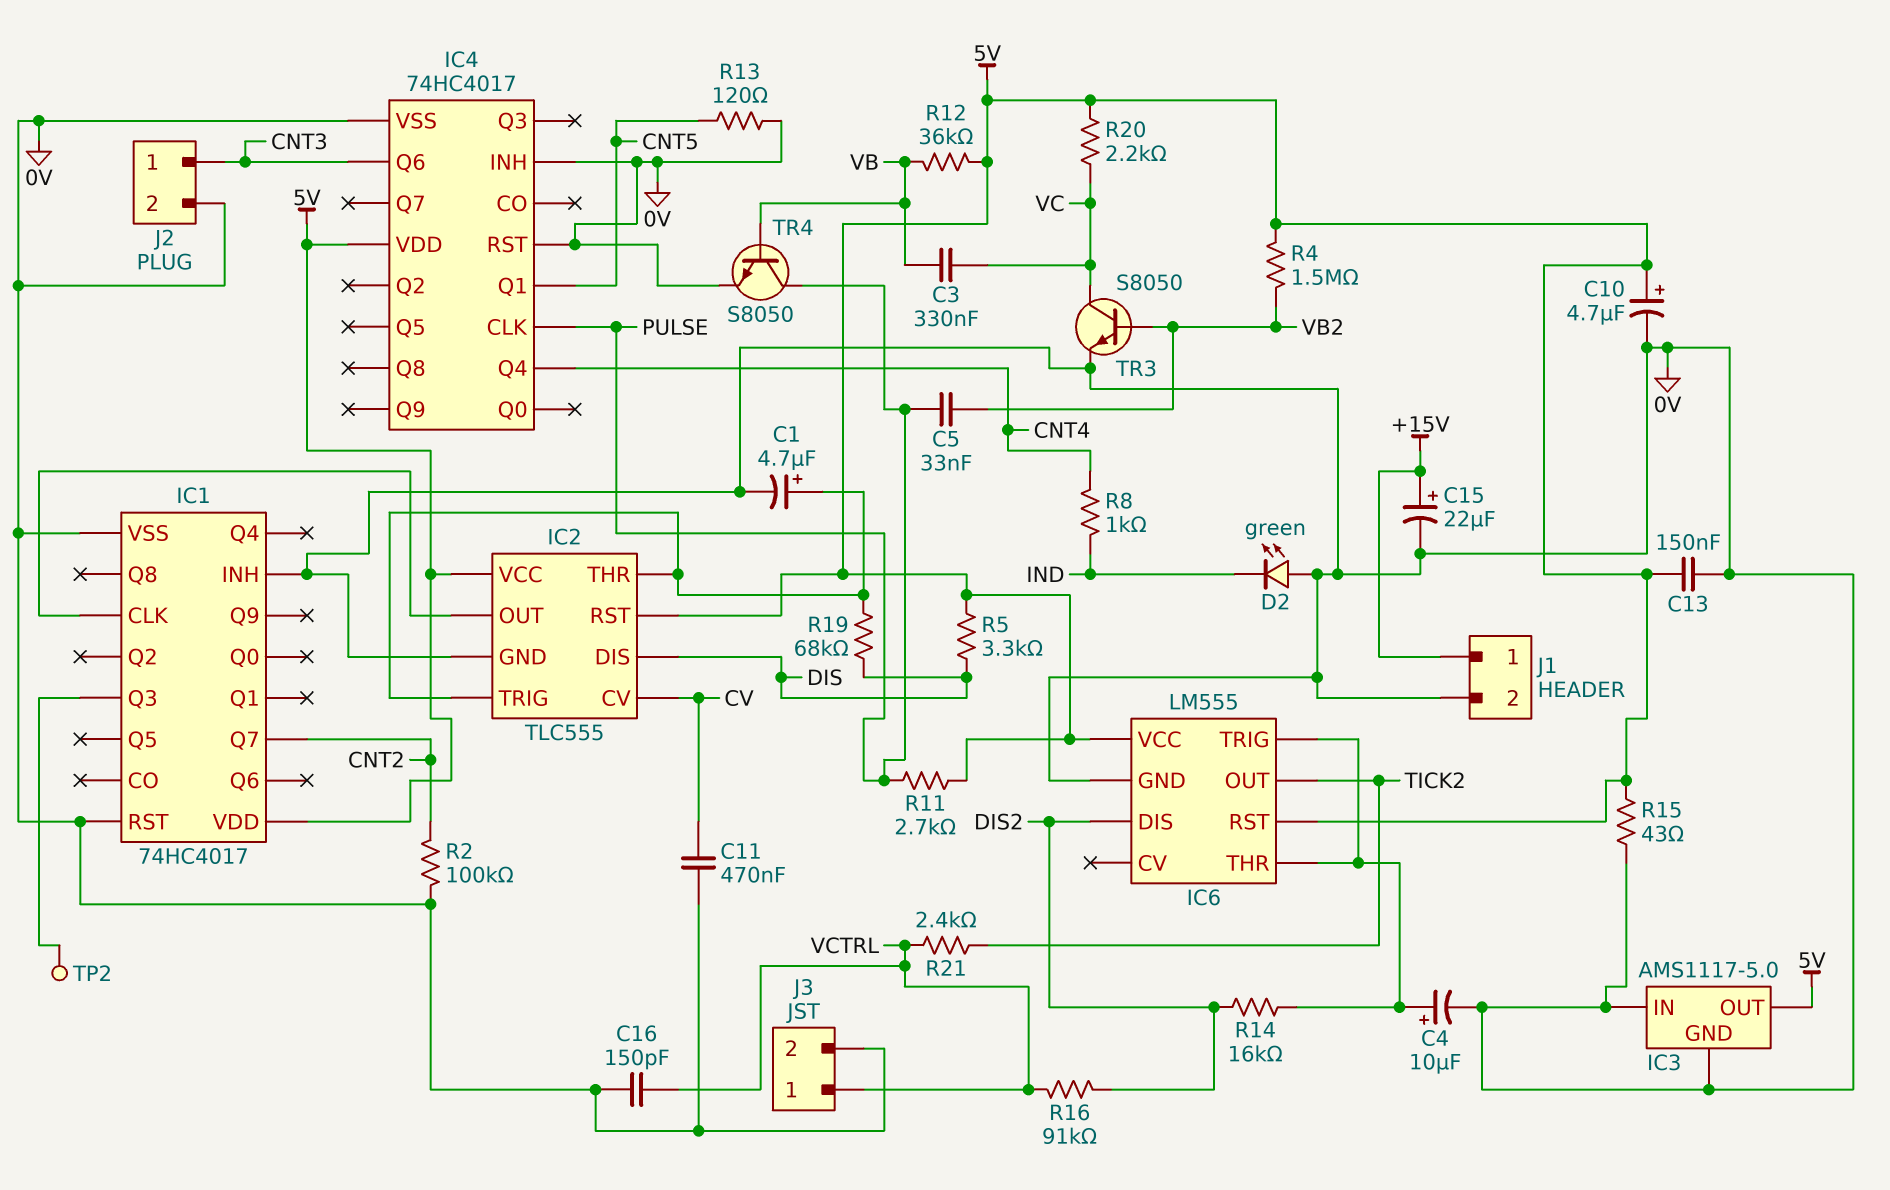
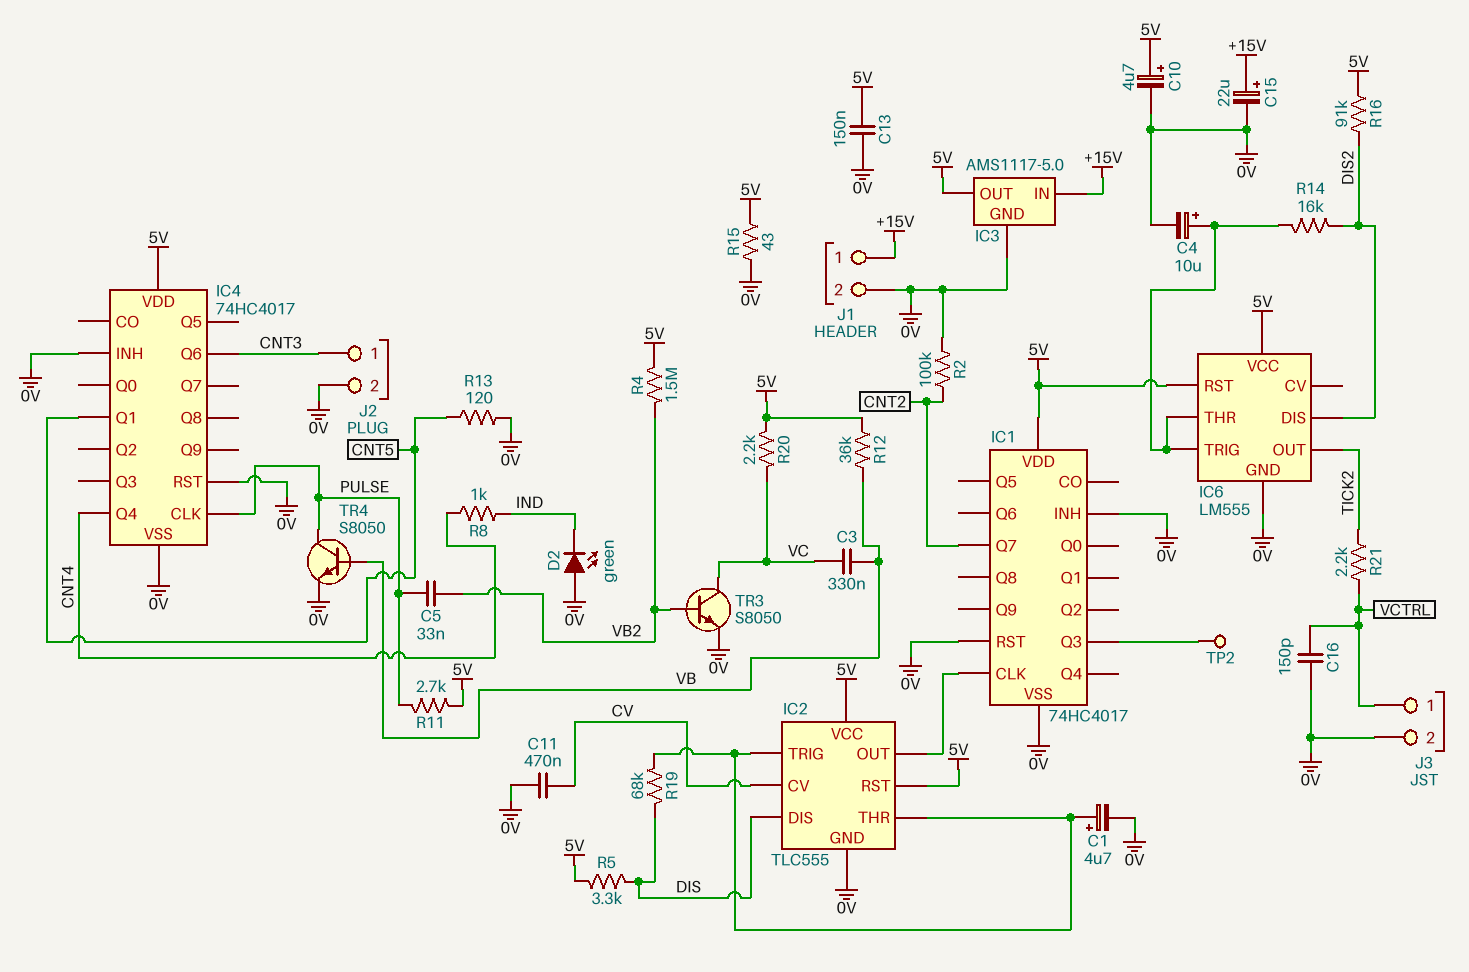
IC3 pin IN: 0V -> +15V
R16: 91k (DIS2, VCTRL) -> 91k (5V, DIS2)
R21: 2.4k (TICK2, VCTRL) -> 2.2k (TICK2, VCTRL)

